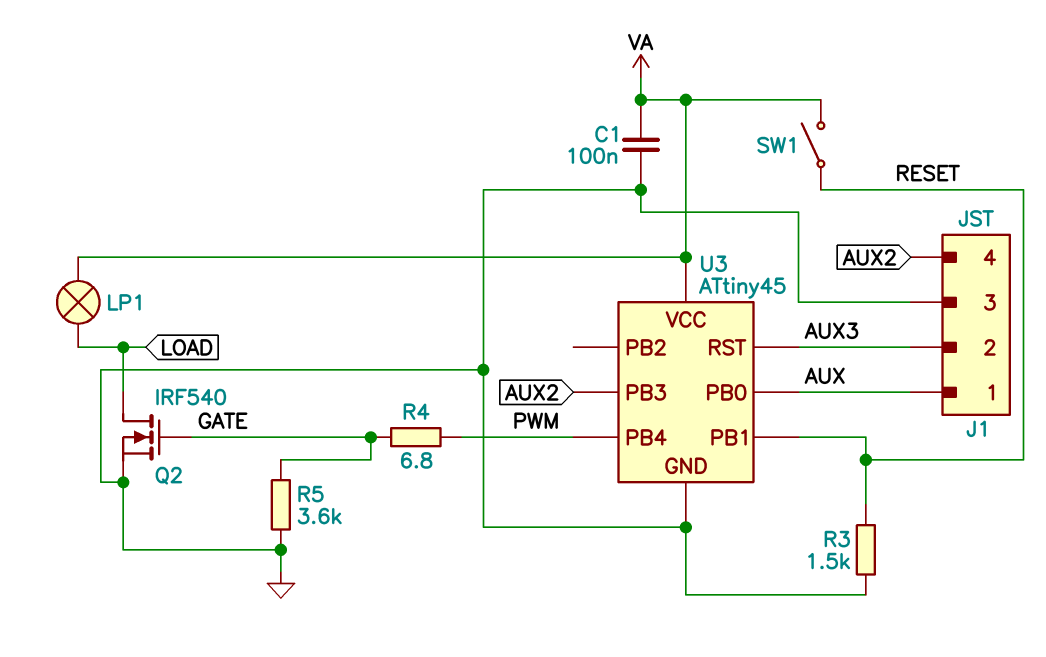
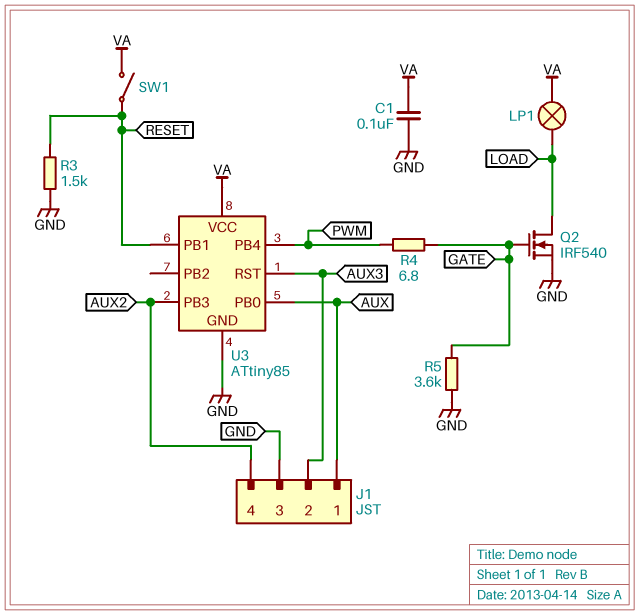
U3: ATtiny45 -> ATtiny85

